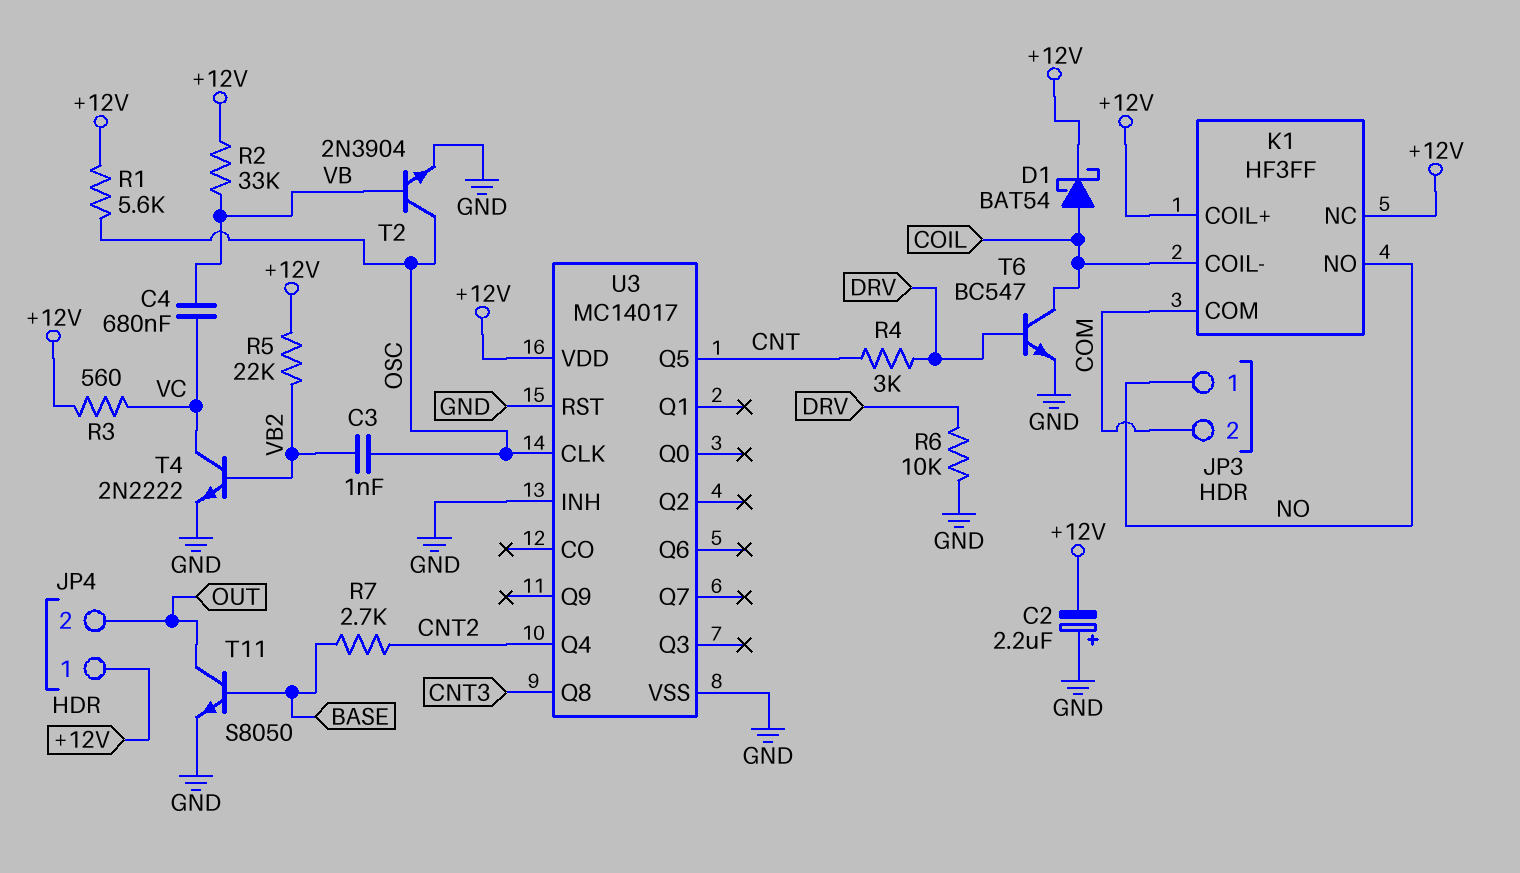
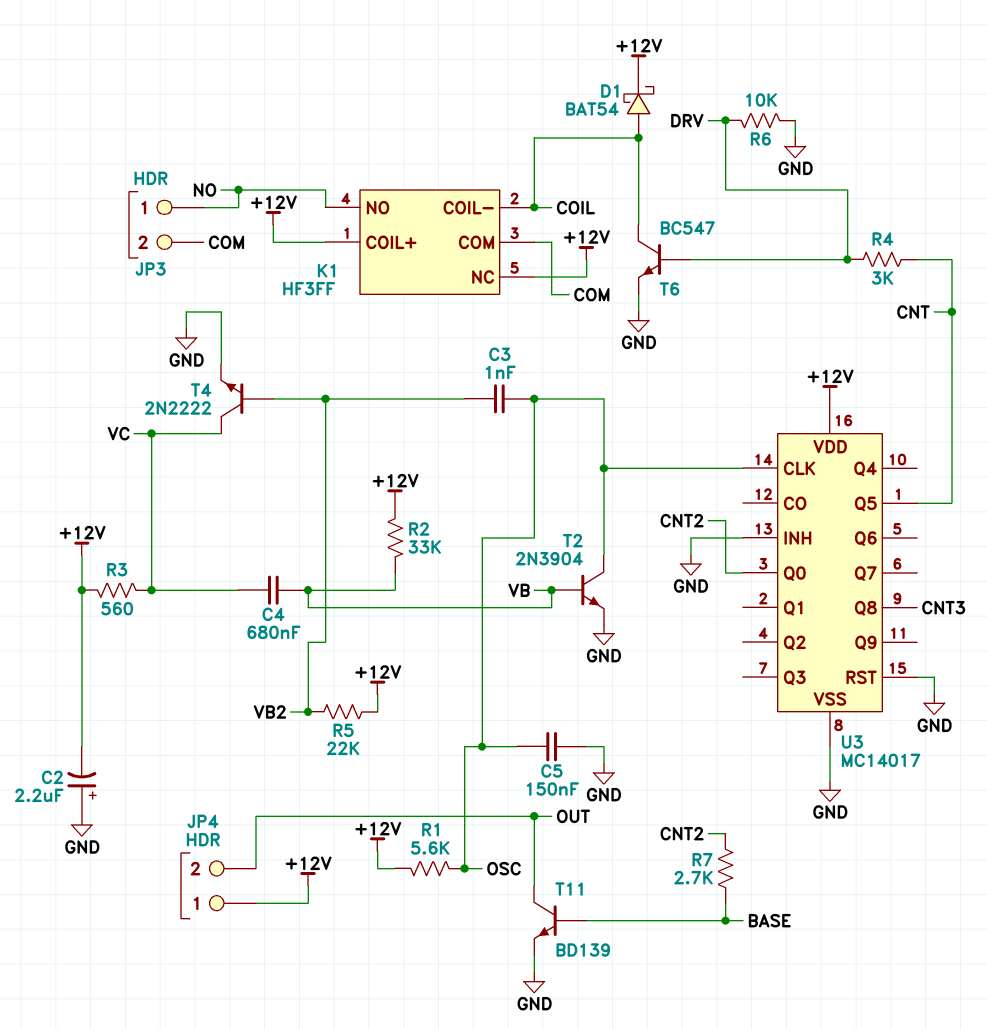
C5: none -> 150nF (GND, OSC)
T11: NPN S8050 (B BASE, C OUT, E GND) -> NPN BD139 (B BASE, C OUT, E GND)
U3 pin Q0: none -> CNT2
U3 pin Q4: CNT2 -> none

